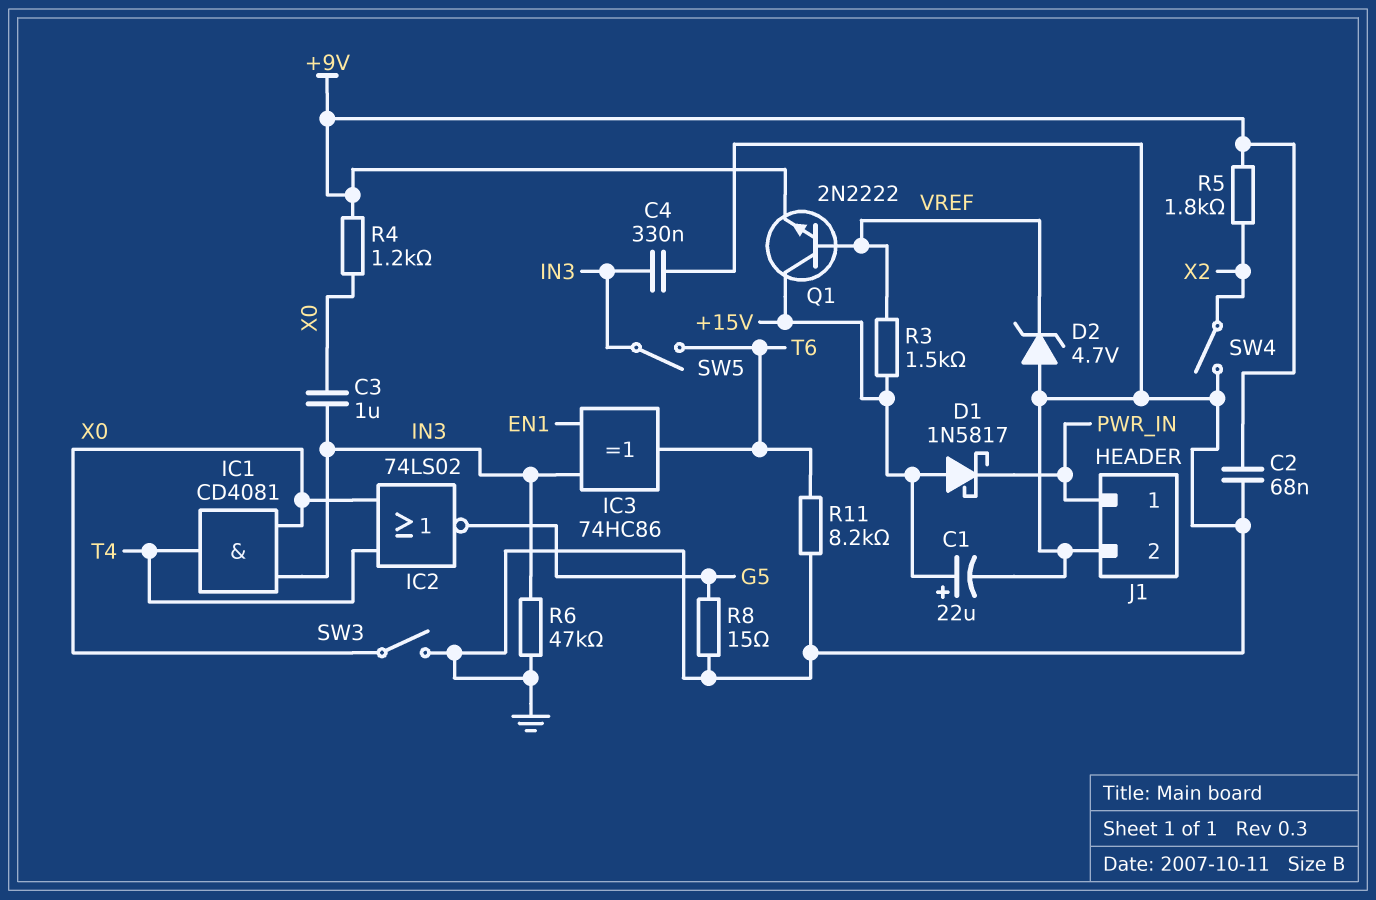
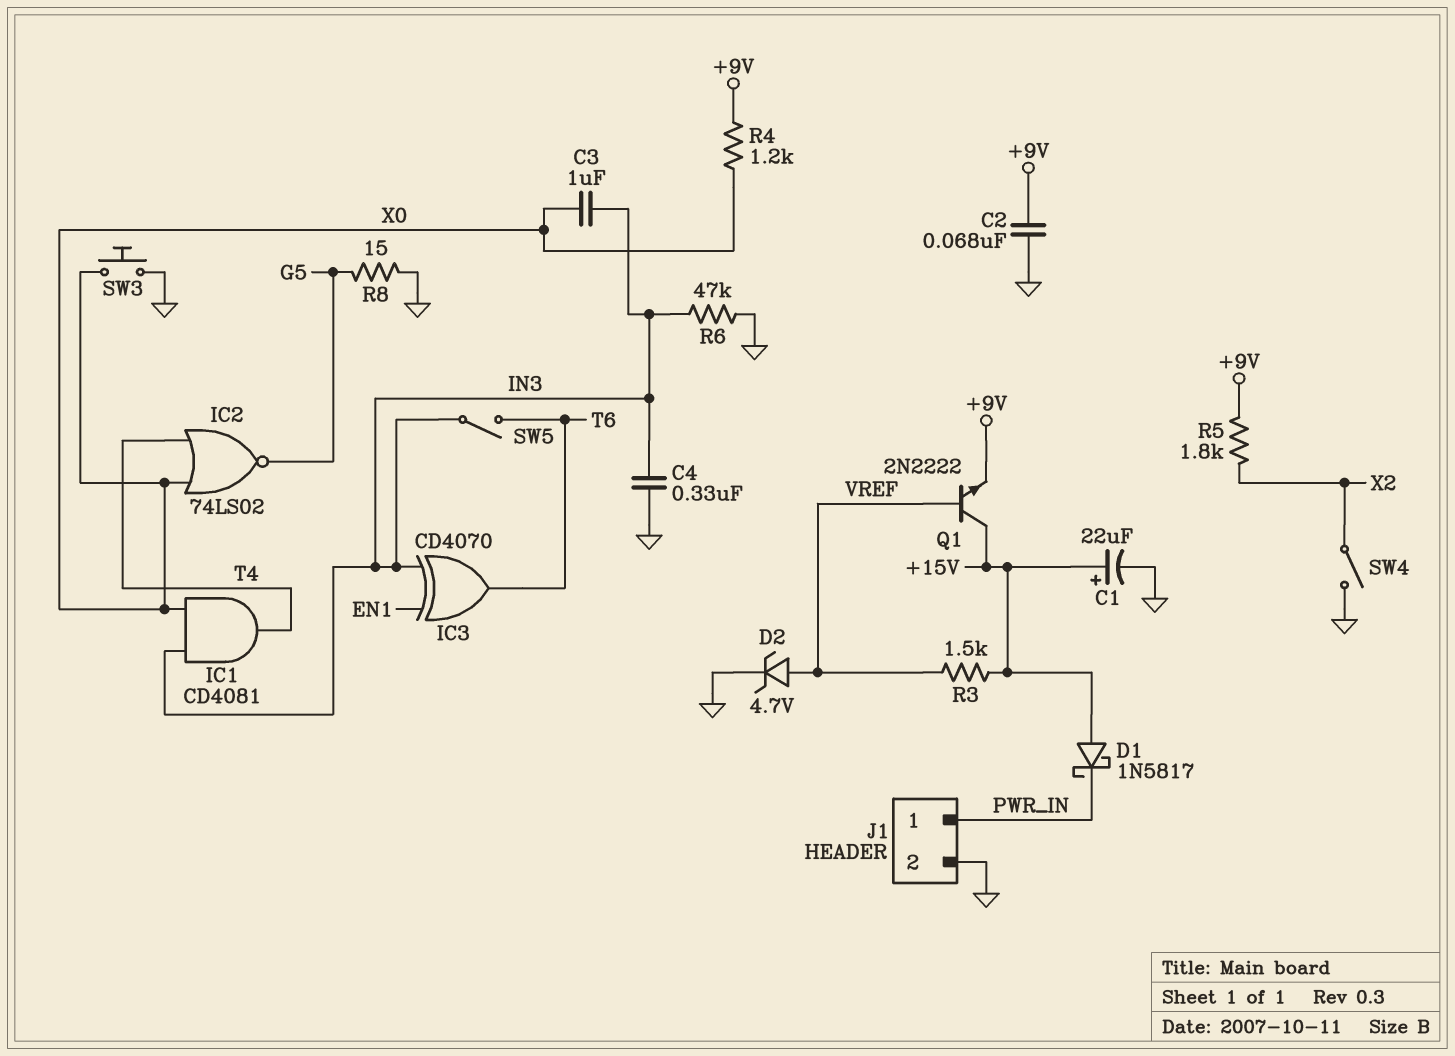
D2: zener 4.7V (A GND, K VREF) -> zener 4.7V (A VREF, K GND)
IC3: XOR 74HC86 (in EN1, in IN3, out T6) -> XOR CD4070 (in EN1, in IN3, out T6)
R11: 8.2k (GND, T6) -> none
SW3: switch (GND, X0) -> button (GND, X0)

